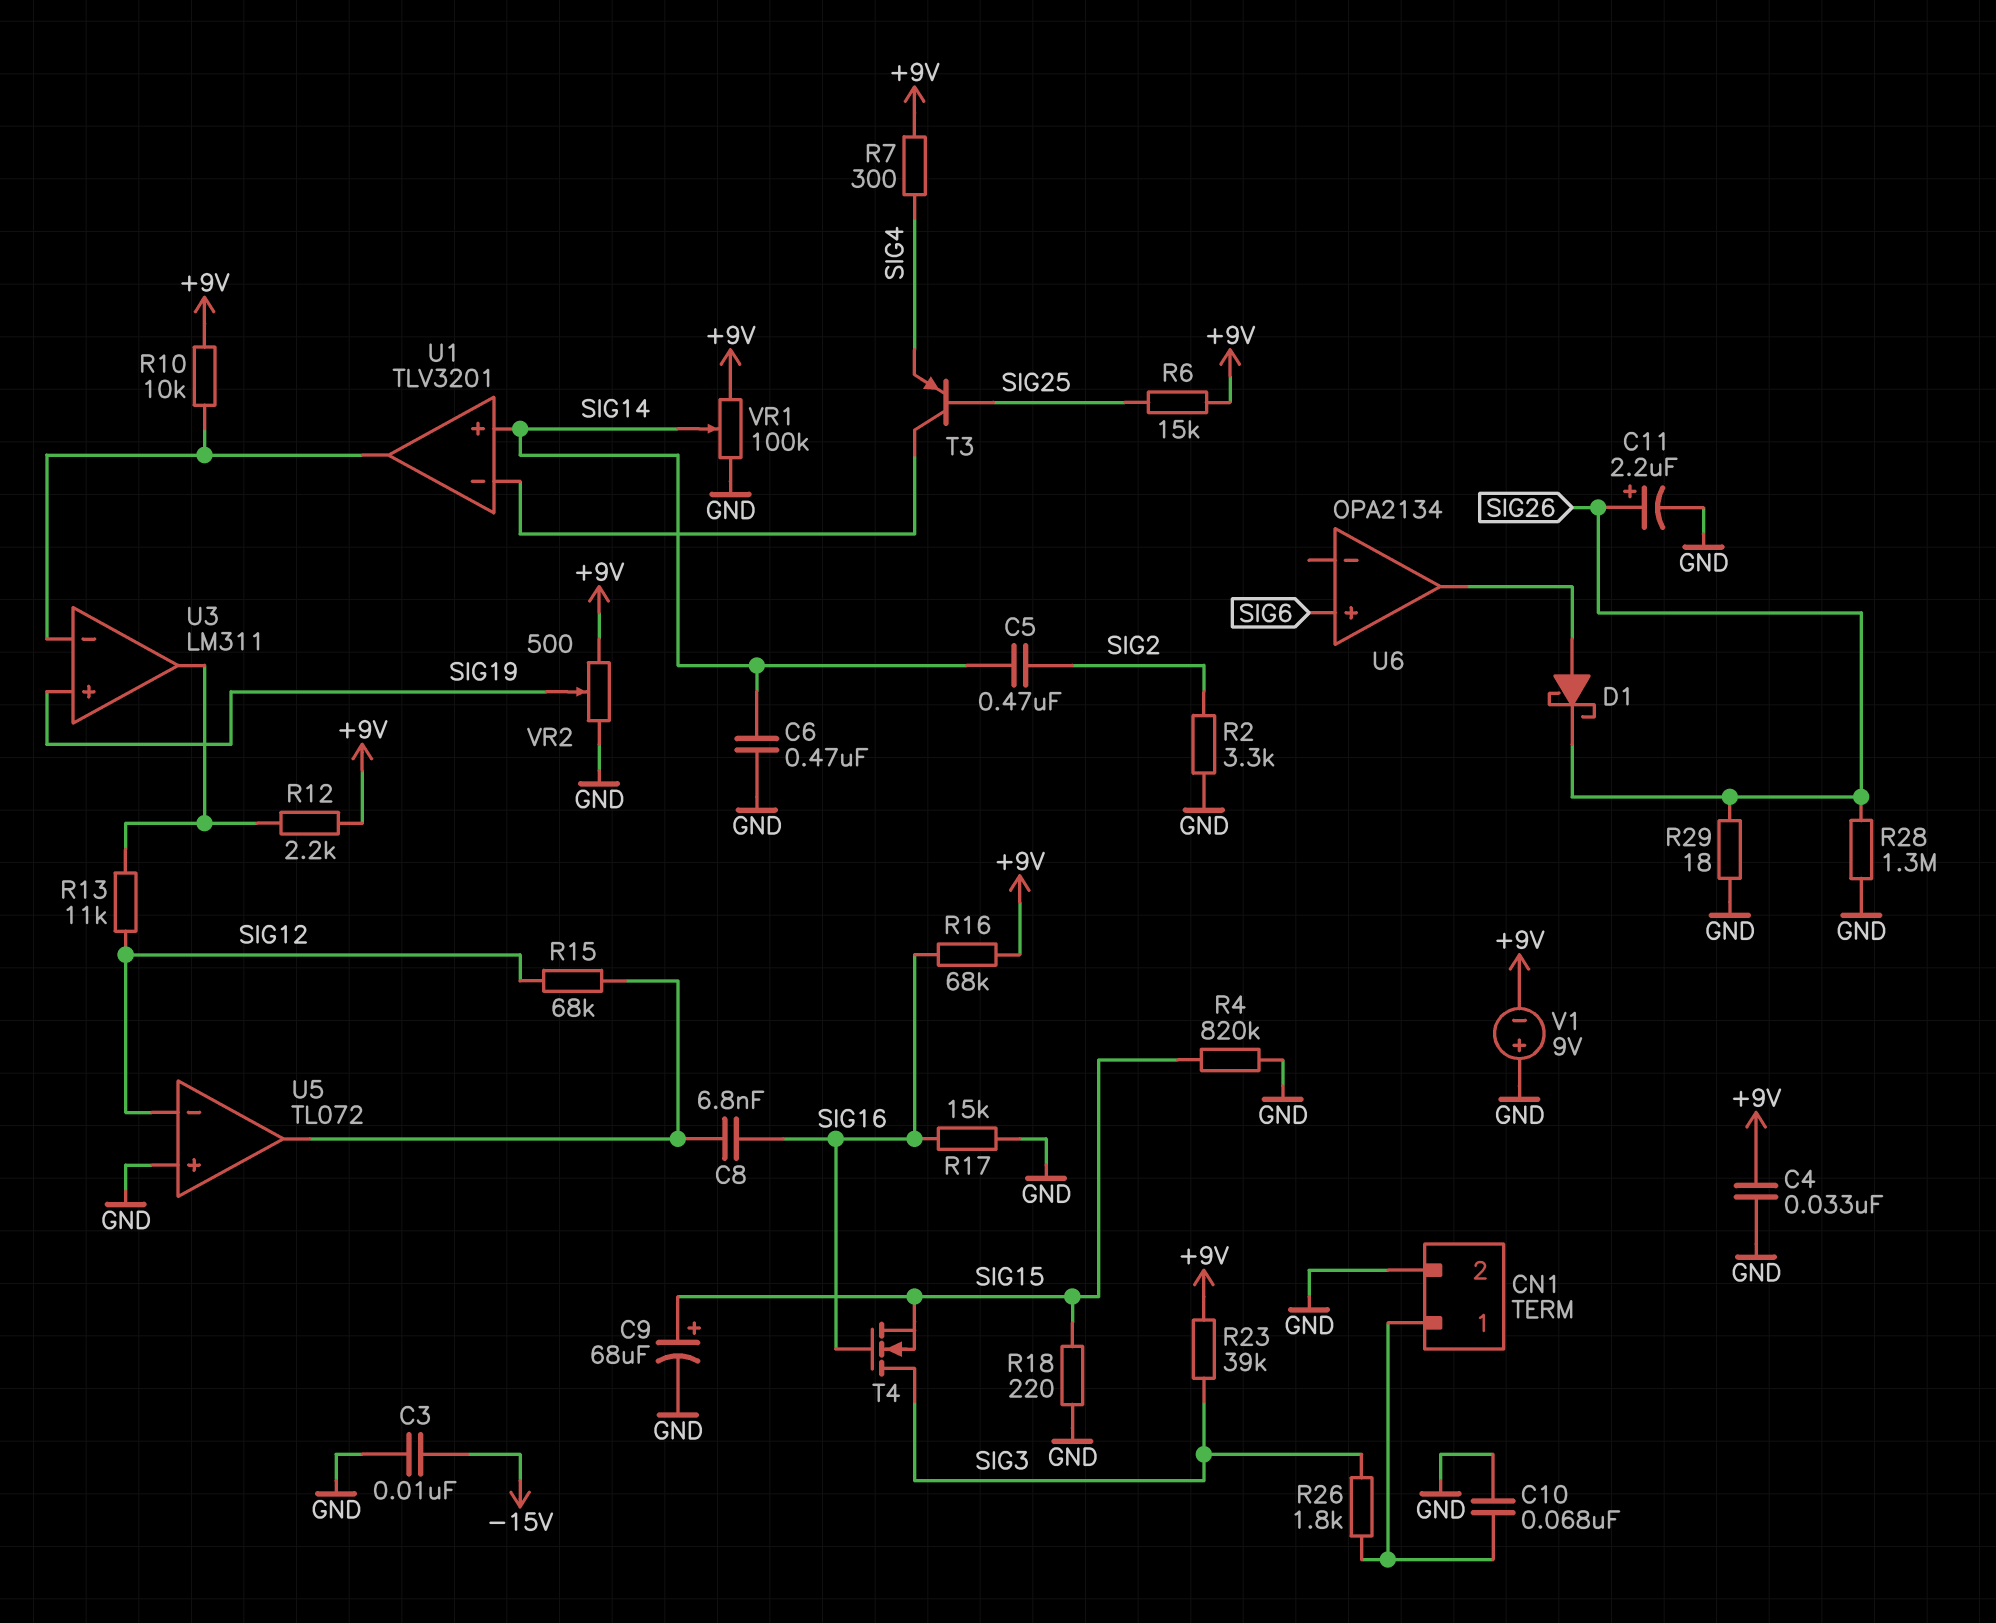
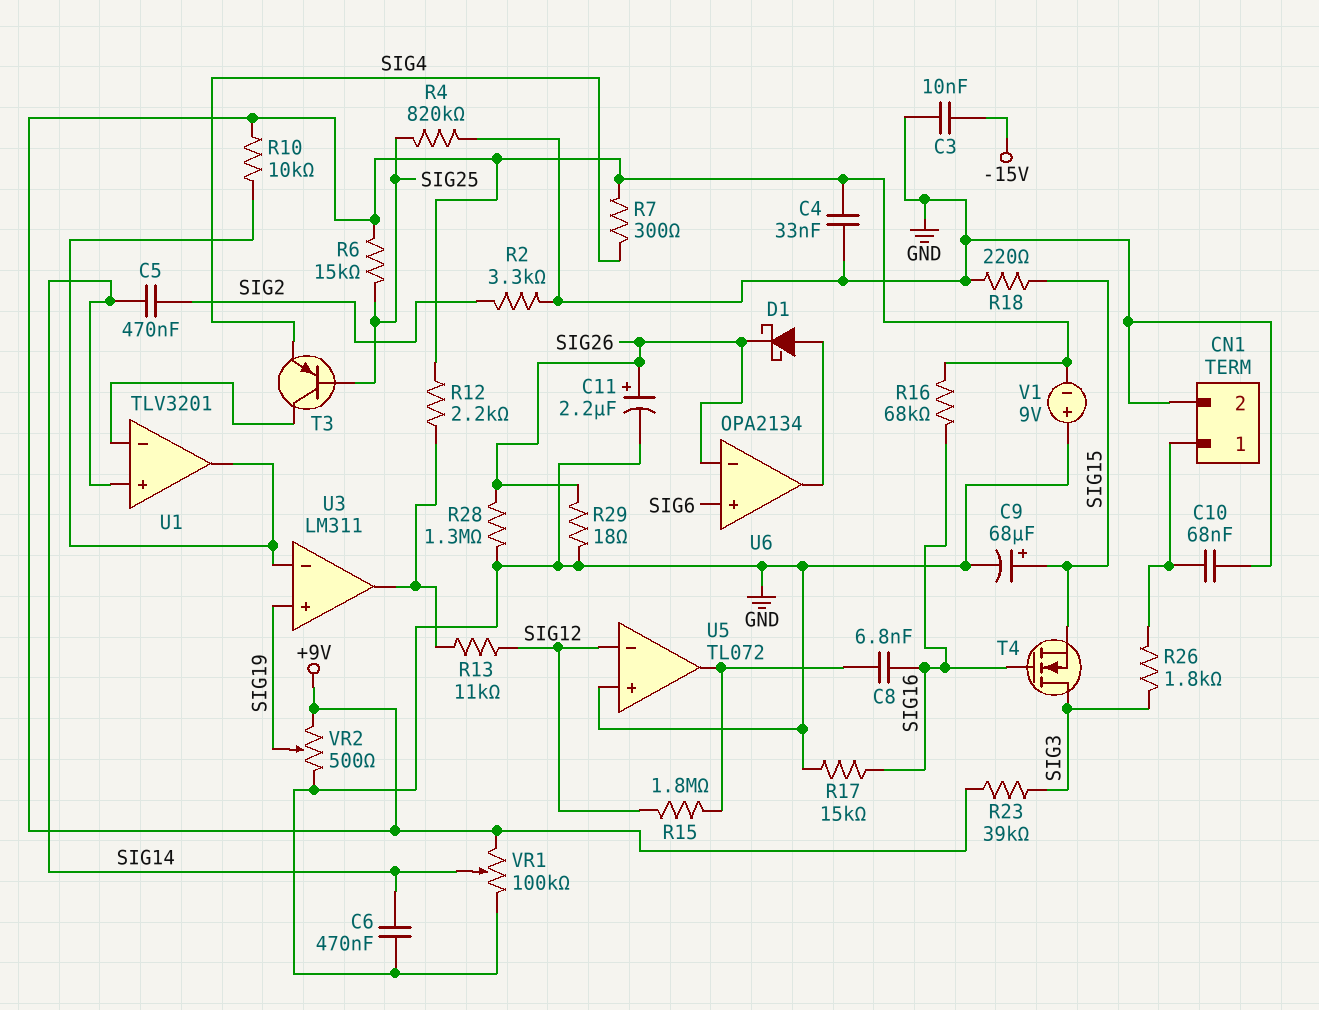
R4: 820k (GND, SIG15) -> 820k (GND, SIG25)
R15: 68k (SIG12, U5/out) -> 1.8M (SIG12, U5/out)
U6 pin in-: none -> SIG26

